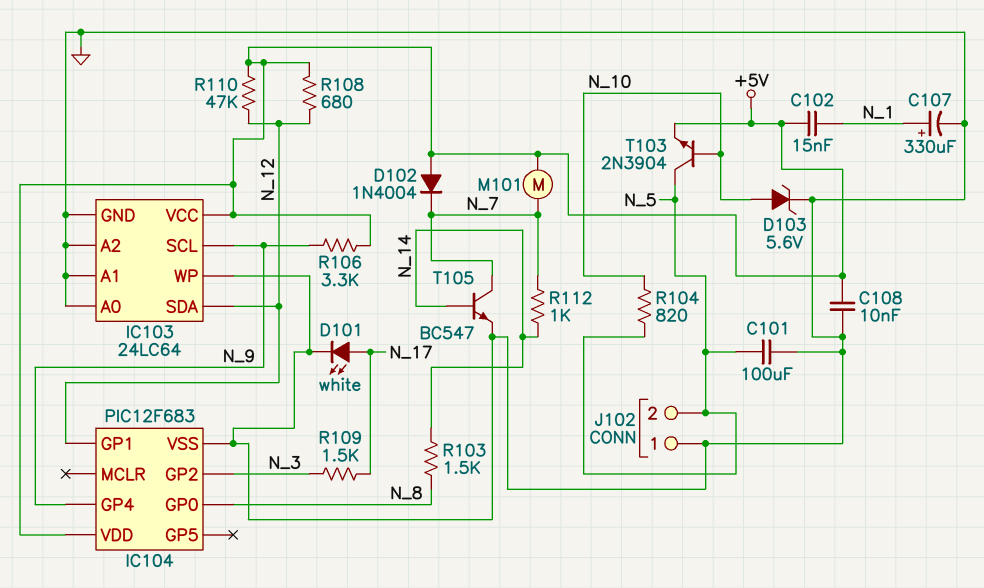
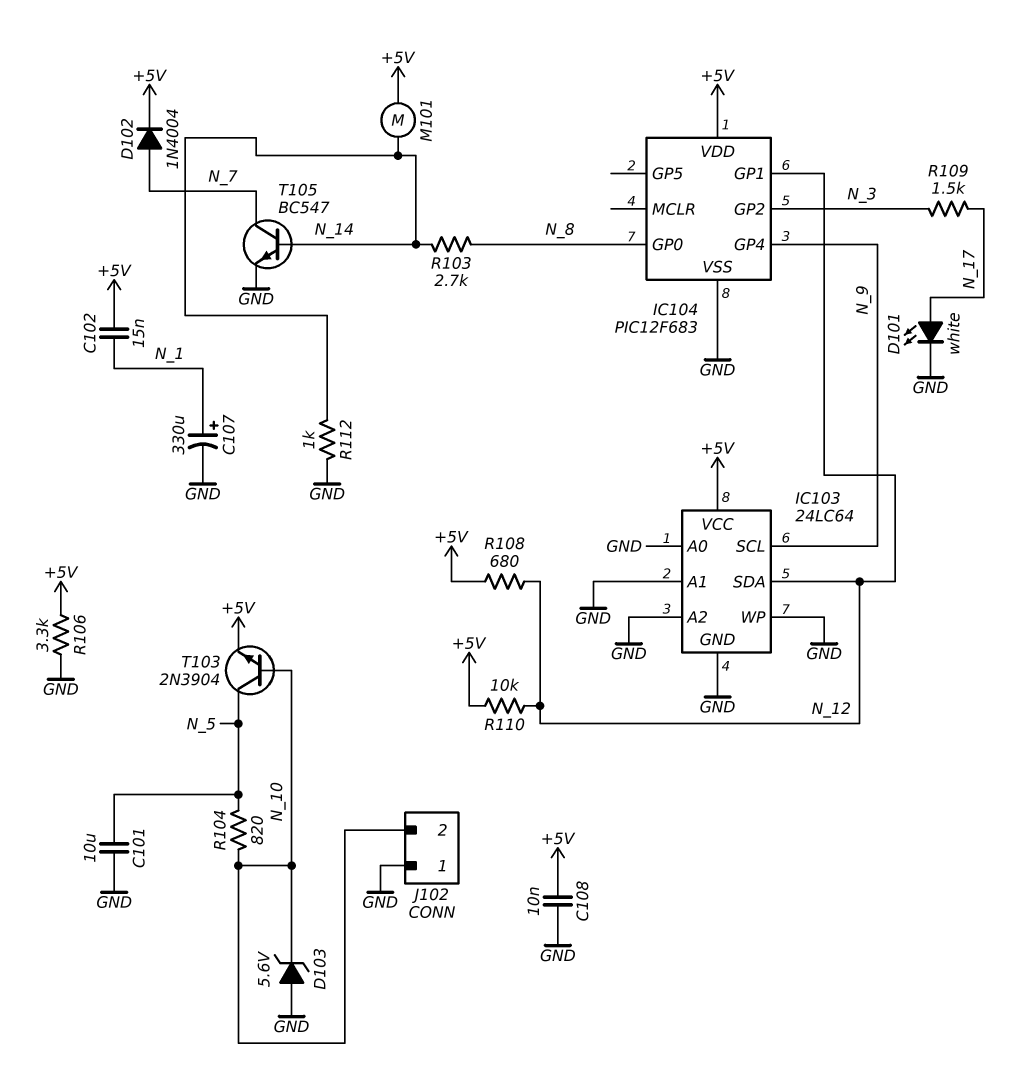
C101: 100uF (GND, N_5) -> 10uF (GND, N_5)
D102: diode 1N4004 (A +5V, K N_7) -> diode 1N4004 (A N_7, K +5V)
D103: zener 5.6V (A N_10, K GND) -> zener 5.6V (A GND, K N_10)
J102 pin 2: N_5 -> N_10
M101: motor (+5V, N_7) -> motor (+5V, N_14)
R103: 1.5k (N_8, N_14) -> 2.7k (N_8, N_14)
R106: 3.3k (+5V, N_9) -> 3.3k (+5V, GND)
R110: 47k (+5V, N_12) -> 10k (+5V, N_12)
R112: 1k (N_7, N_14) -> 1k (GND, N_14)

